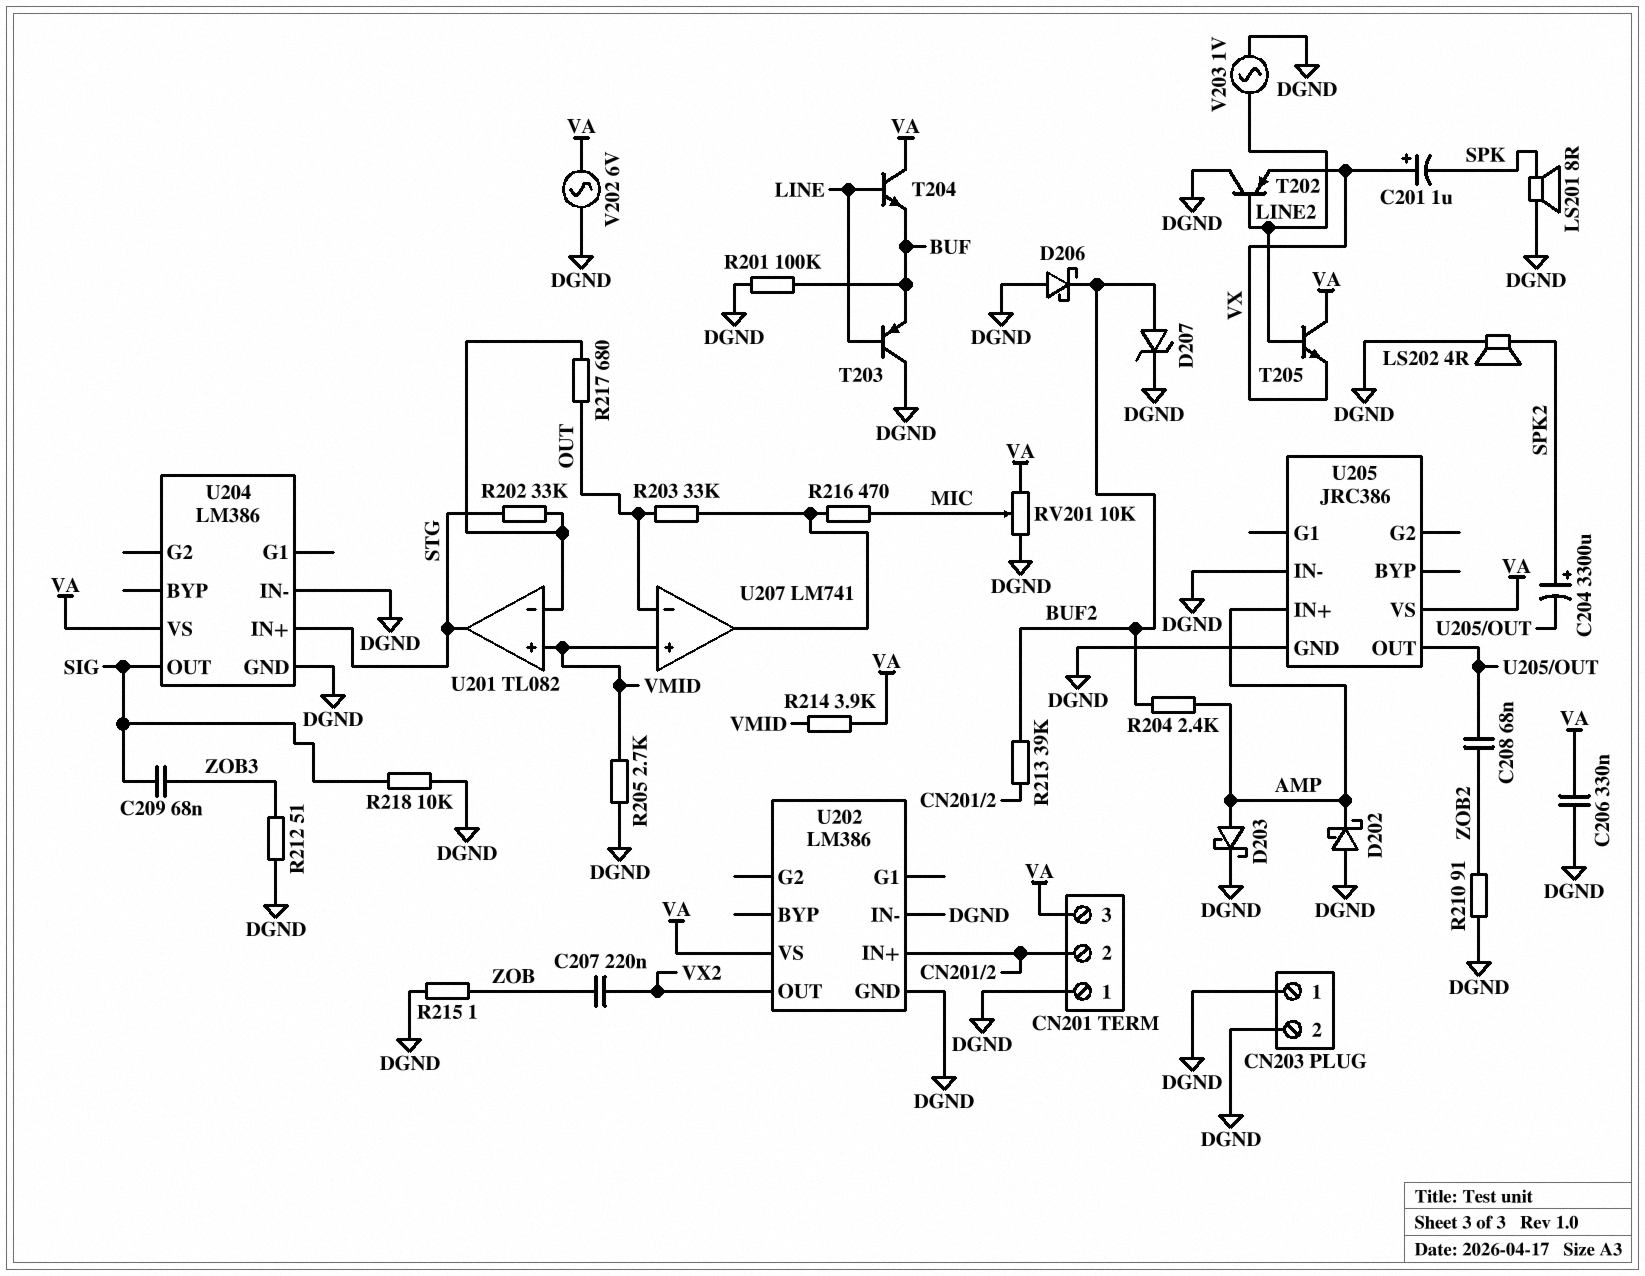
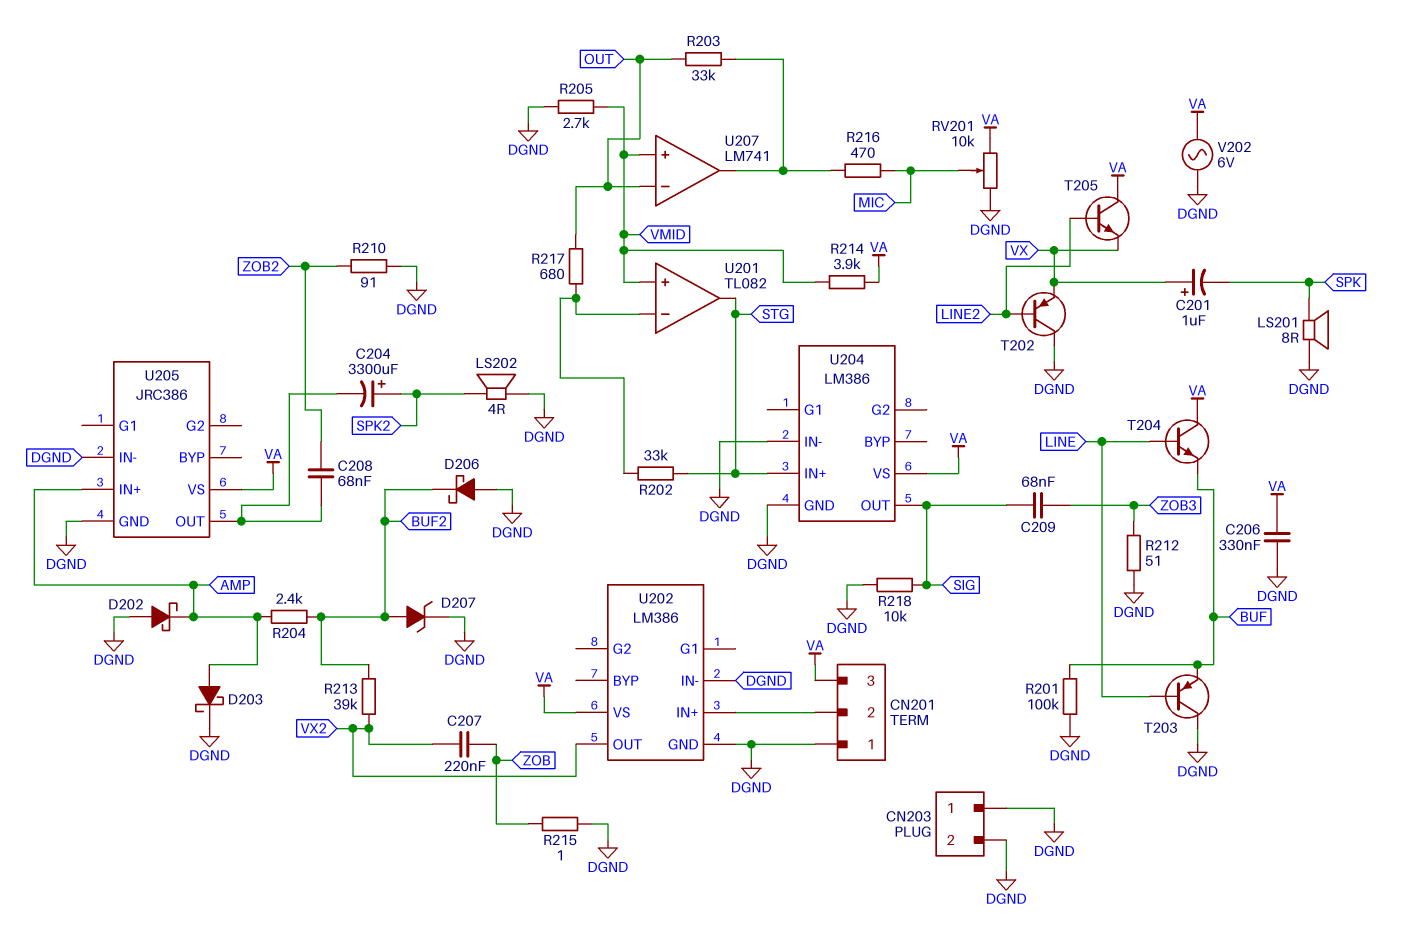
R213: 39k (BUF2, CN201/2) -> 39k (BUF2, VX2)
V203: AC 1V (DGND, LINE2) -> none

